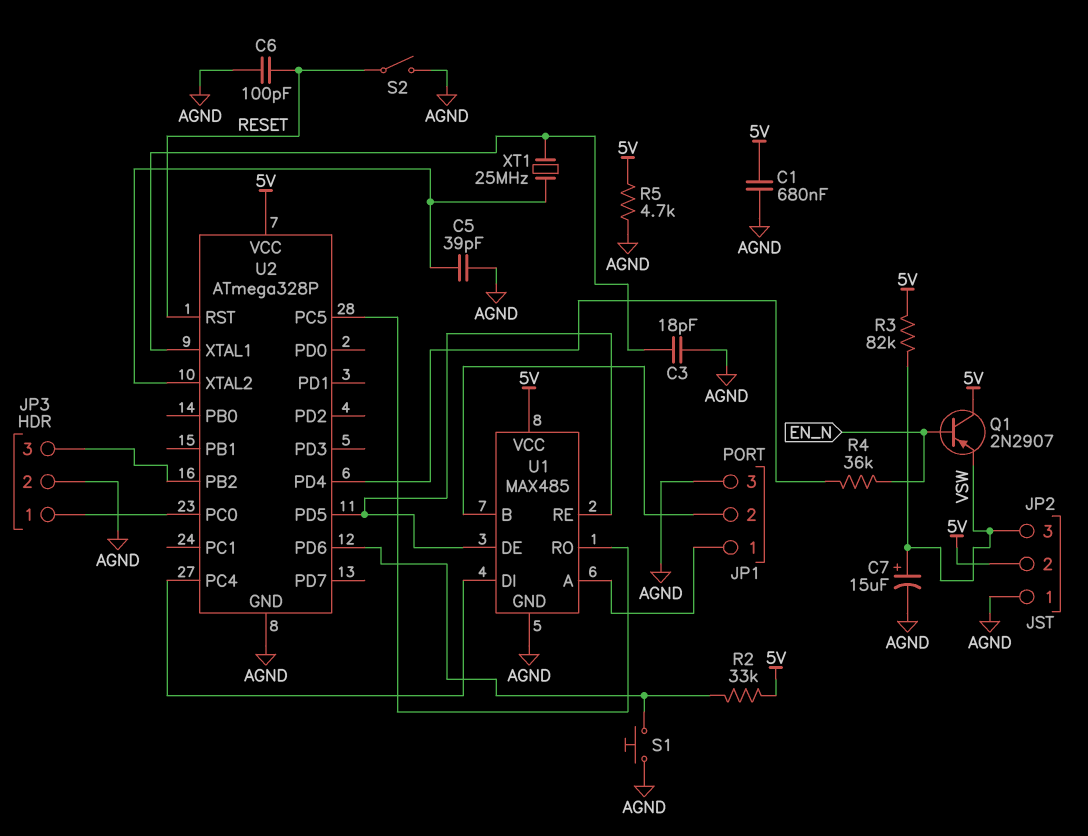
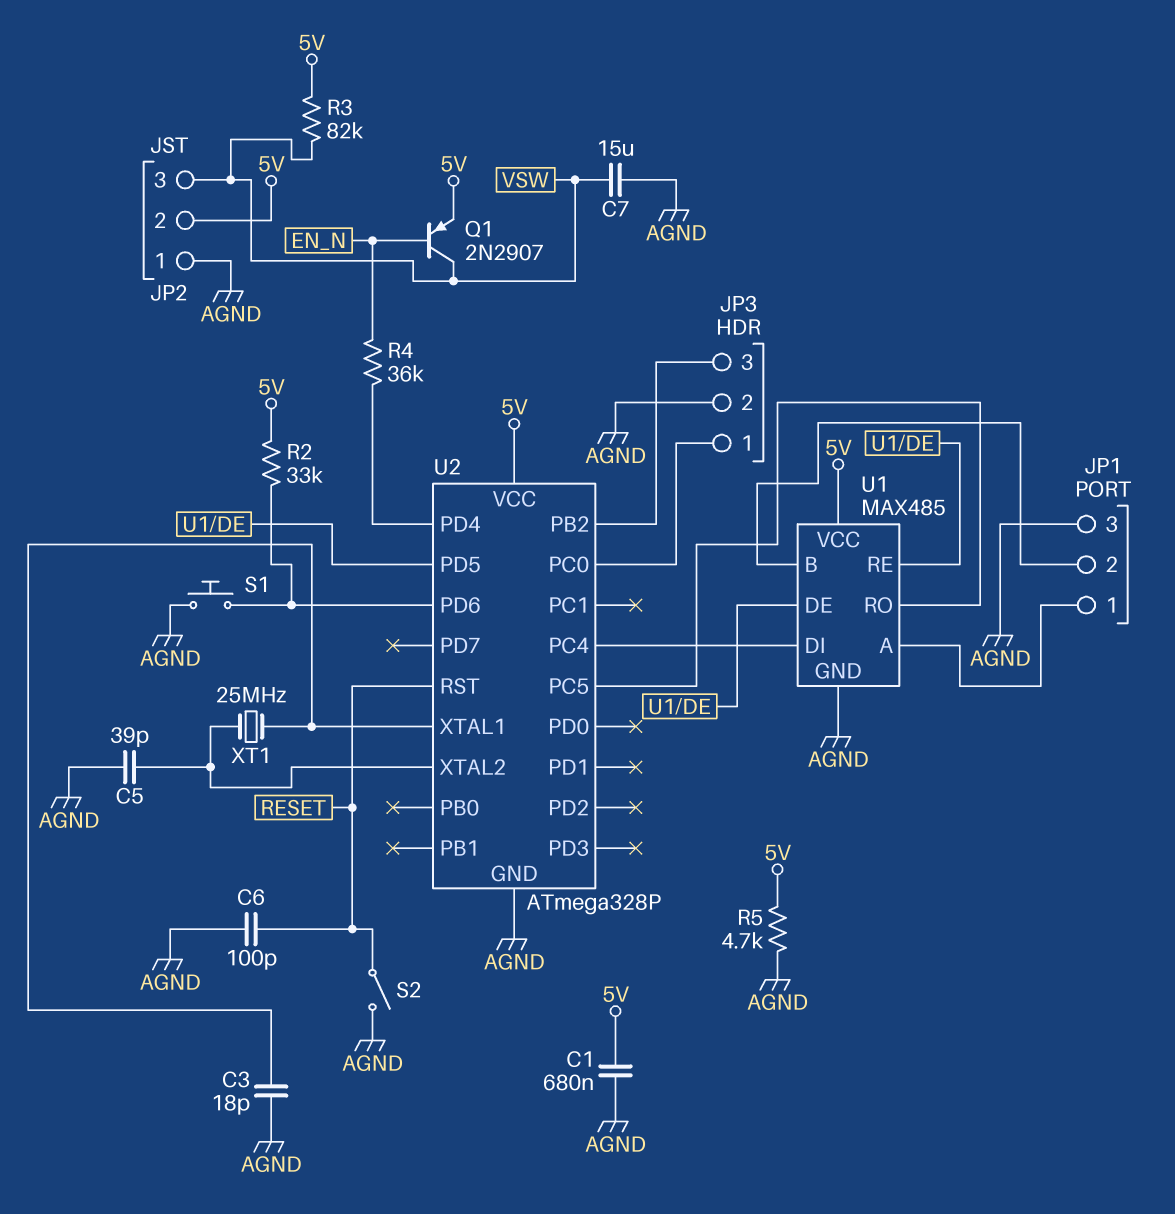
C7: 15uF (plus VSW, minus AGND) -> 15uF (AGND, VSW)
Q1: PNP 2N2907 (B EN_N, C 5V, E VSW) -> PNP 2N2907 (B EN_N, C VSW, E 5V)

